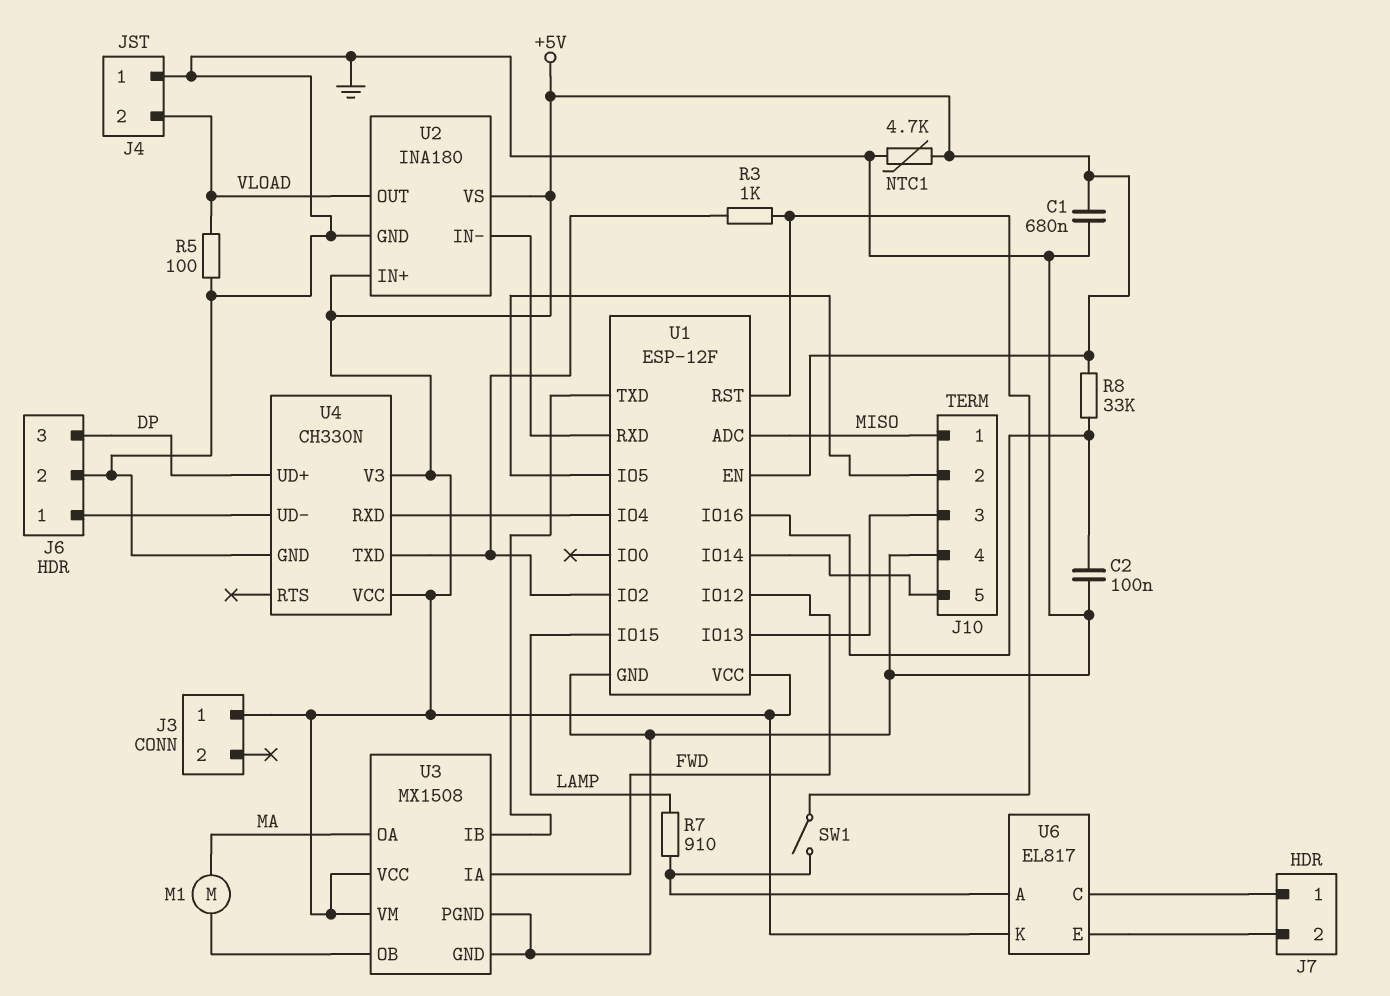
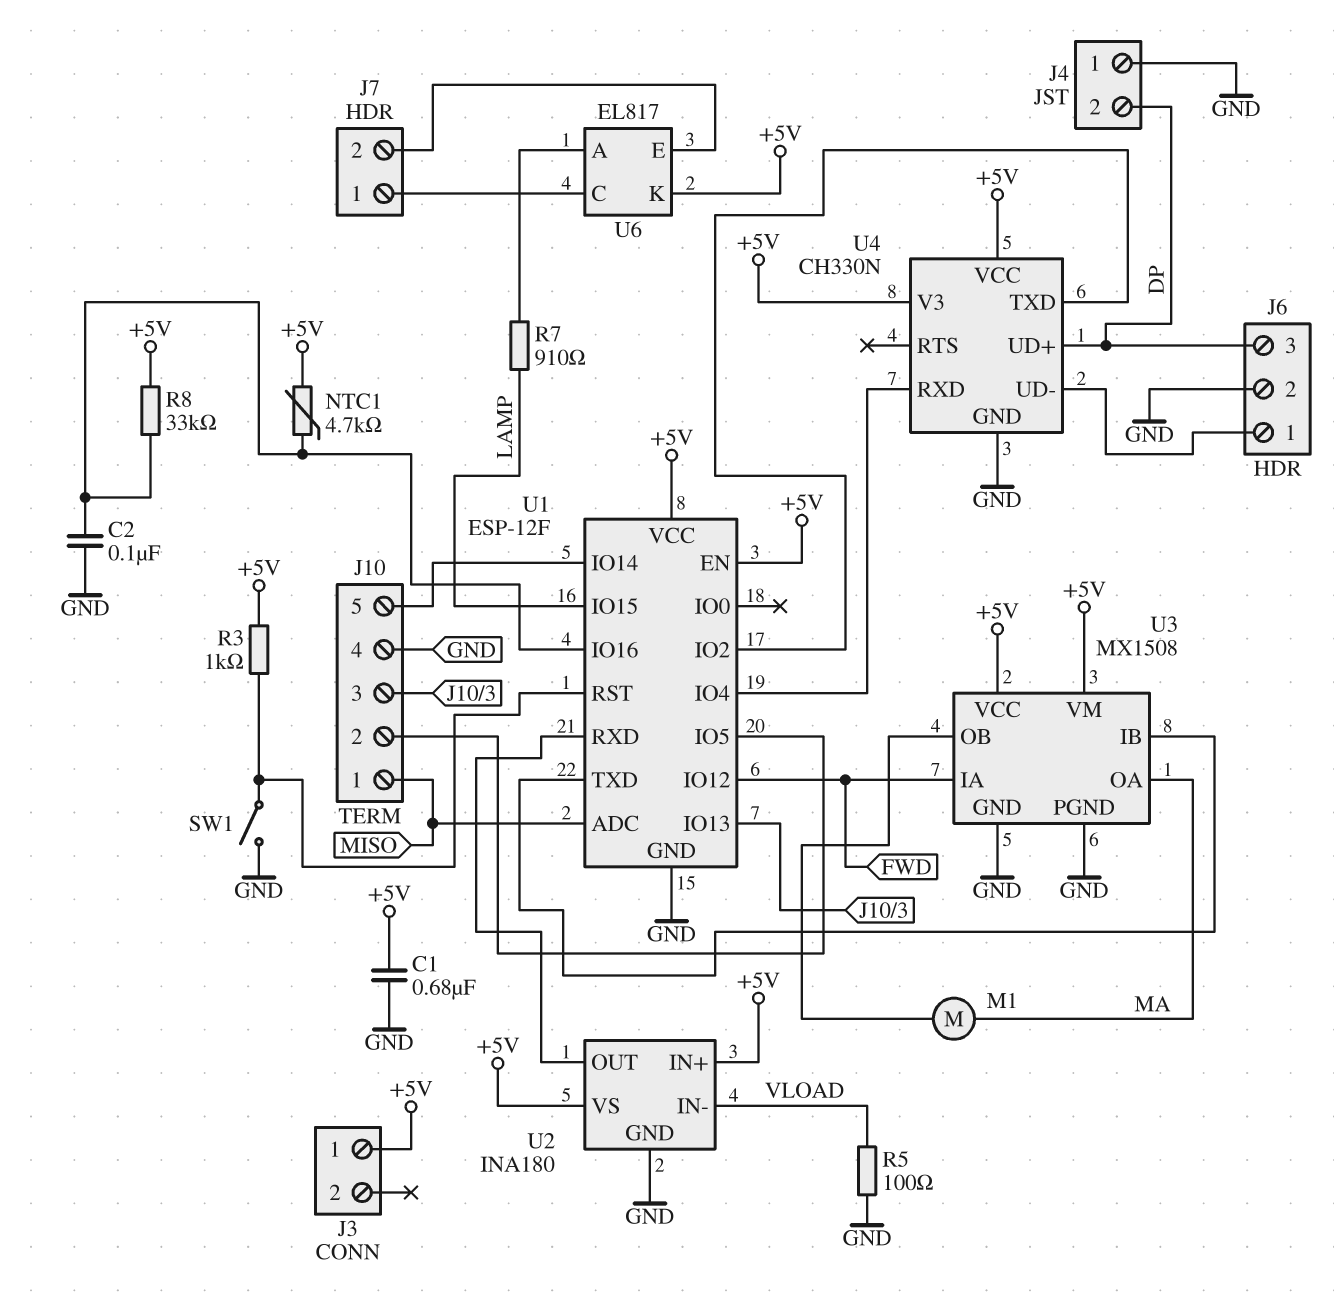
J4 pin 2: VLOAD -> DP
NTC1: 4.7k (+5V, GND) -> 4.7k (+5V, U1/IO16)
R3: 1k (U1/IO2, U1/RST) -> 1k (+5V, U1/RST)
SW1: switch (U1/RST, U6/A) -> switch (GND, U1/RST)
U2 pin IN-: U1/RXD -> VLOAD
U2 pin OUT: VLOAD -> U1/RXD

